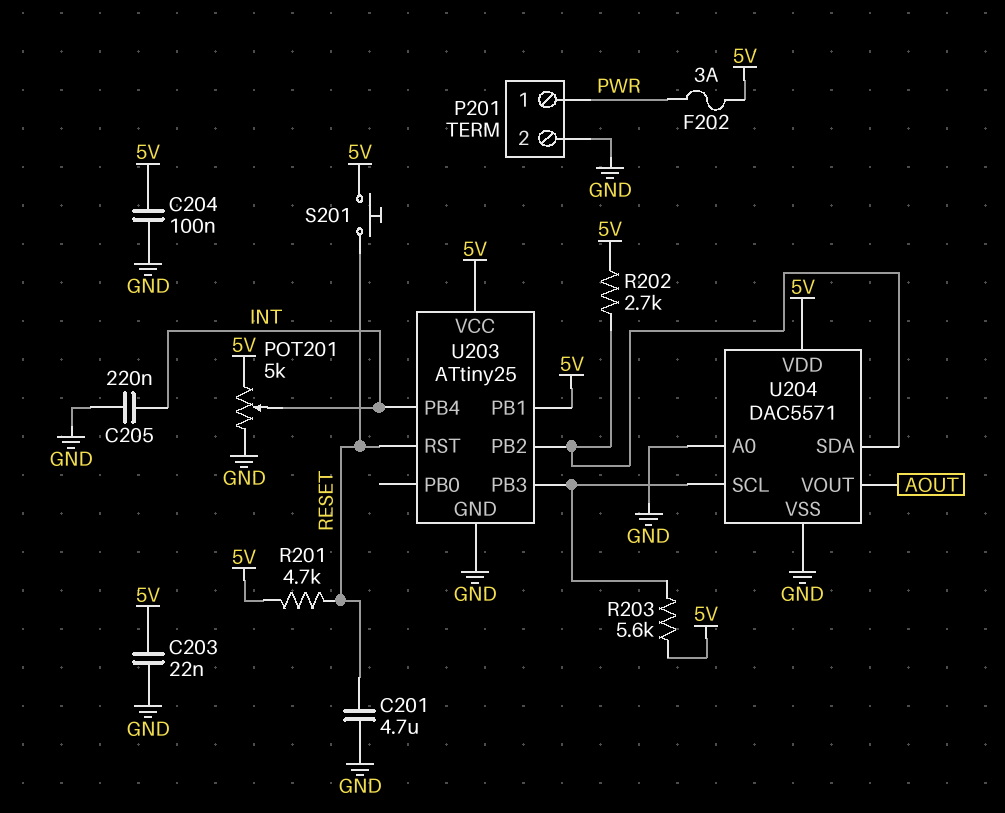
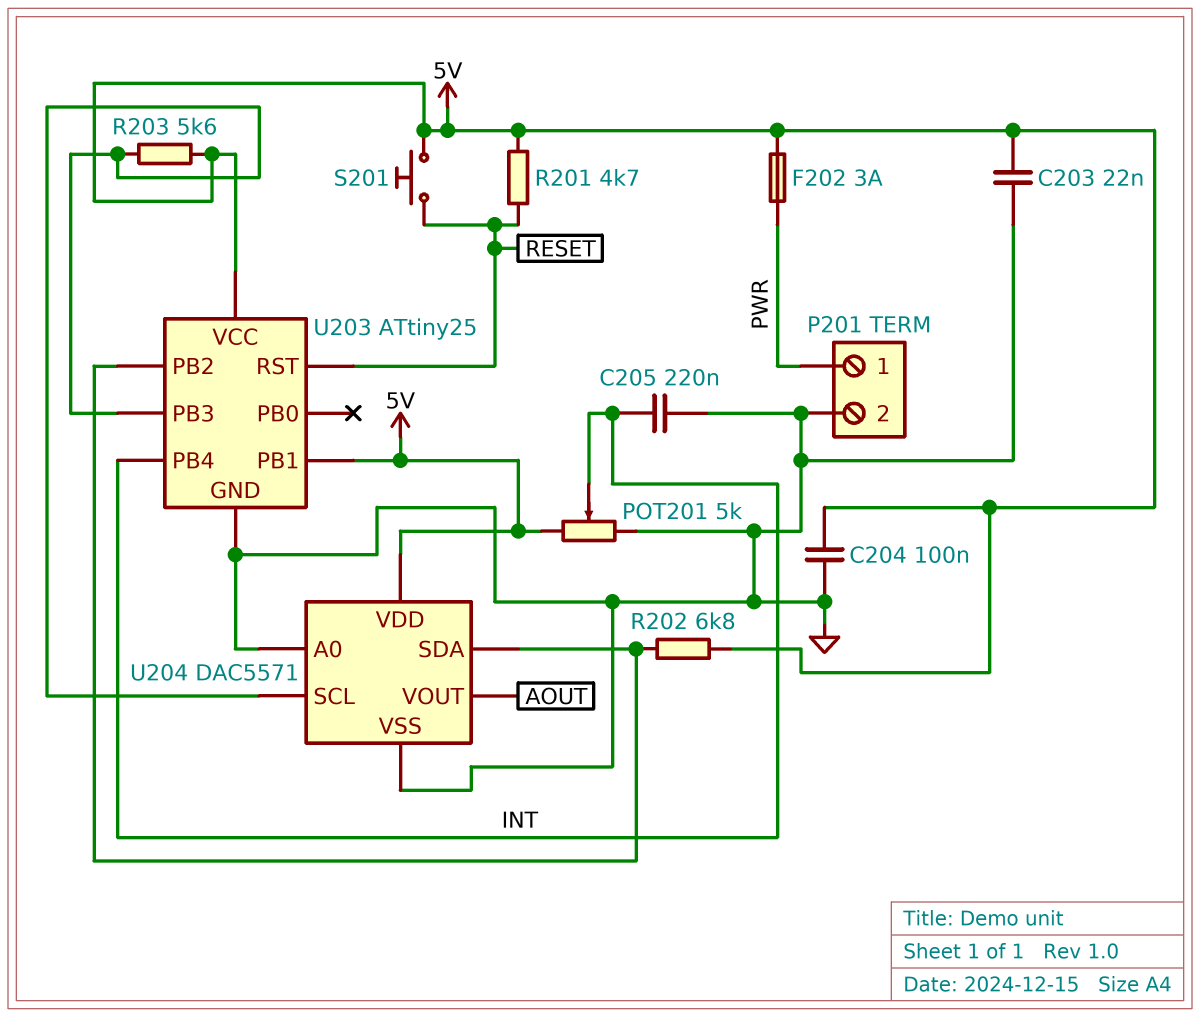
C201: 4.7uF (GND, RESET) -> none
R202: 2.7k (5V, U203/PB2) -> 6.8k (5V, U203/PB2)

